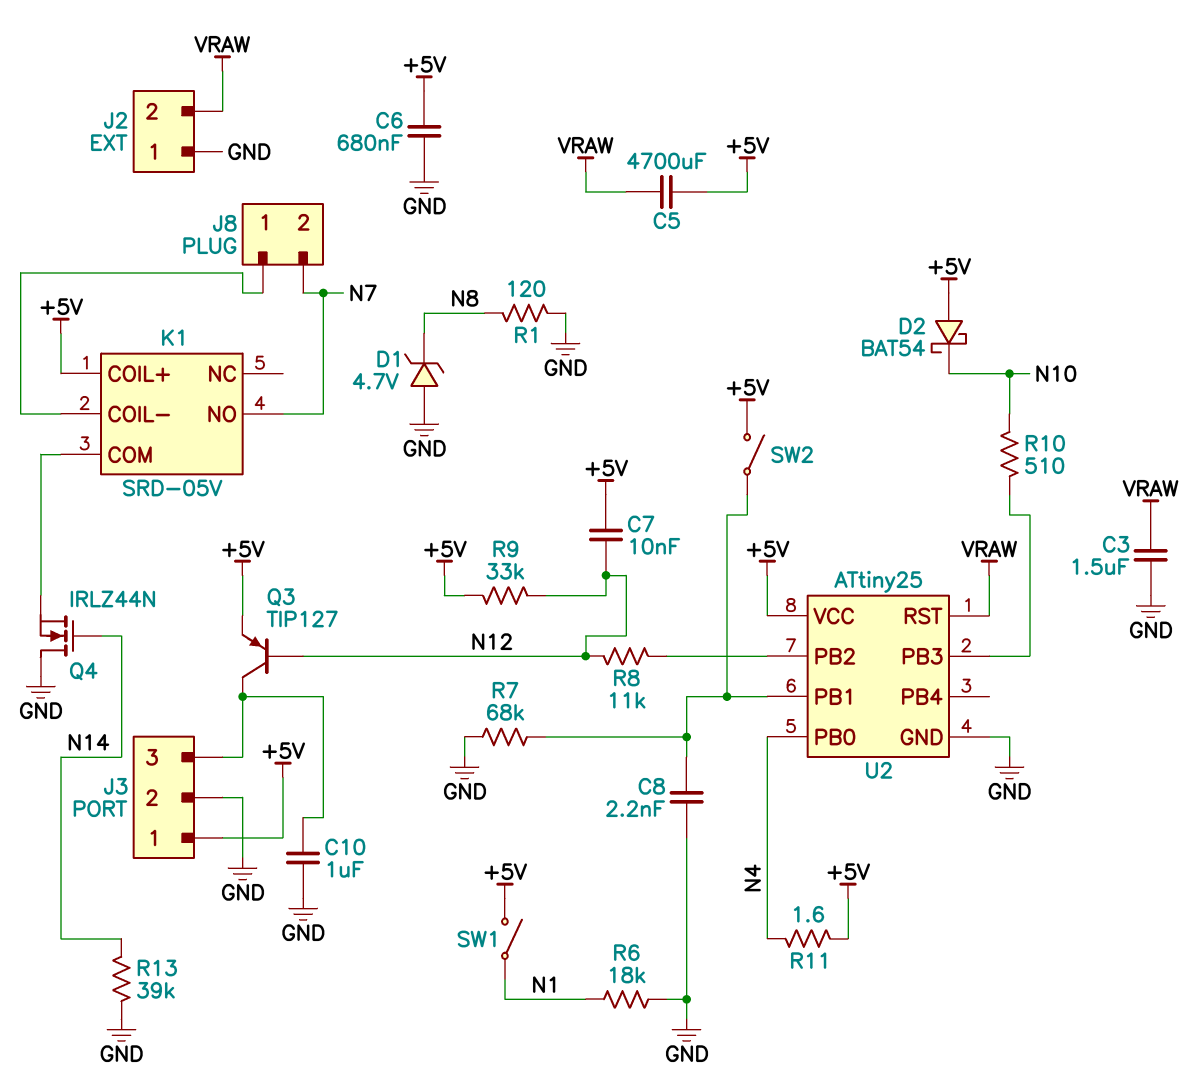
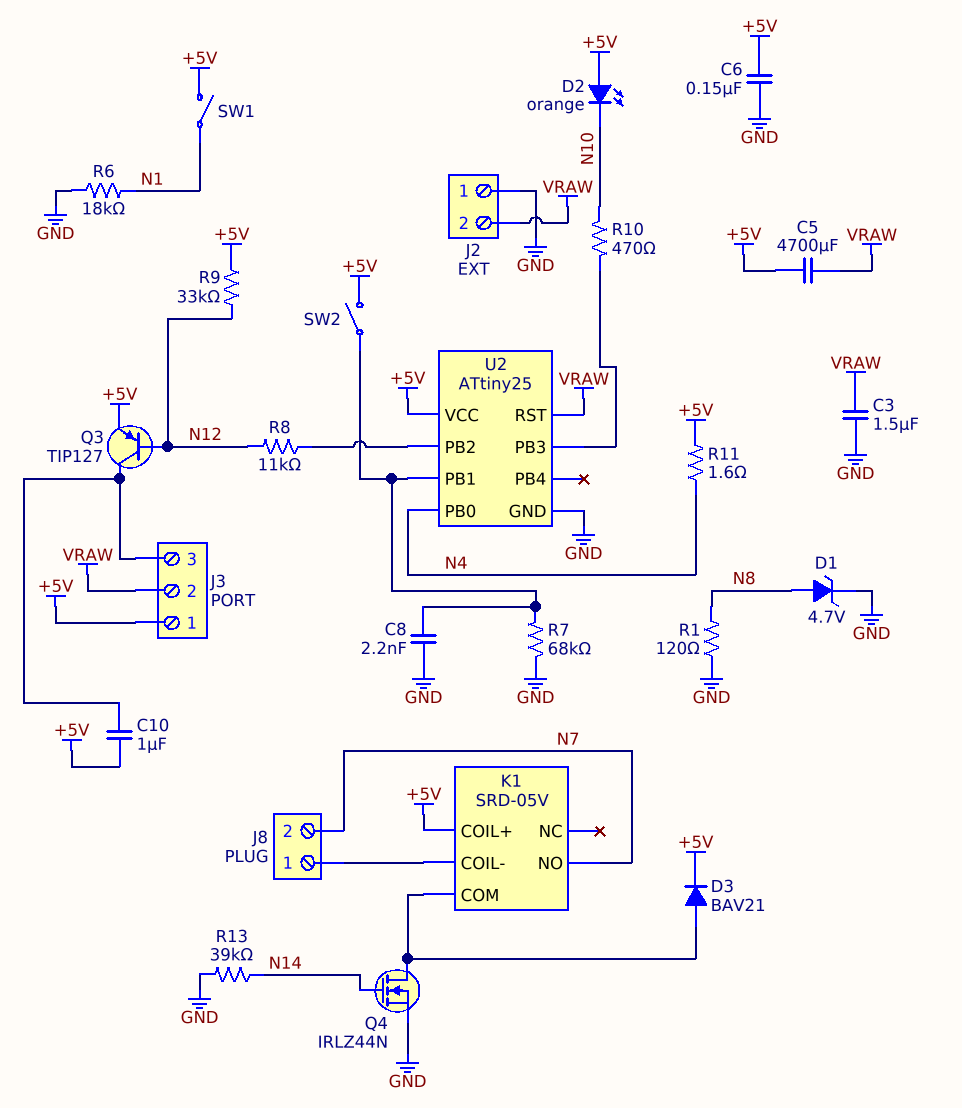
C6: 680nF (+5V, GND) -> 150nF (+5V, GND)
C7: 10nF (+5V, N12) -> none
C10: 1uF (GND, J3/3) -> 1uF (+5V, J3/3)
D1: zener 4.7V (A GND, K N8) -> zener 4.7V (A N8, K GND)
D2: schottky BAT54 (A +5V, K N10) -> LED orange (A +5V, K N10)
D3: none -> diode BAV21 (A K1/COM, K +5V)
J3 pin 2: GND -> VRAW
Q4: NMOS IRLZ44N (G N14, D GND, S K1/COM) -> NMOS IRLZ44N (G N14, D K1/COM, S GND)
R10: 510 (N10, U2/PB3) -> 470 (N10, U2/PB3)

